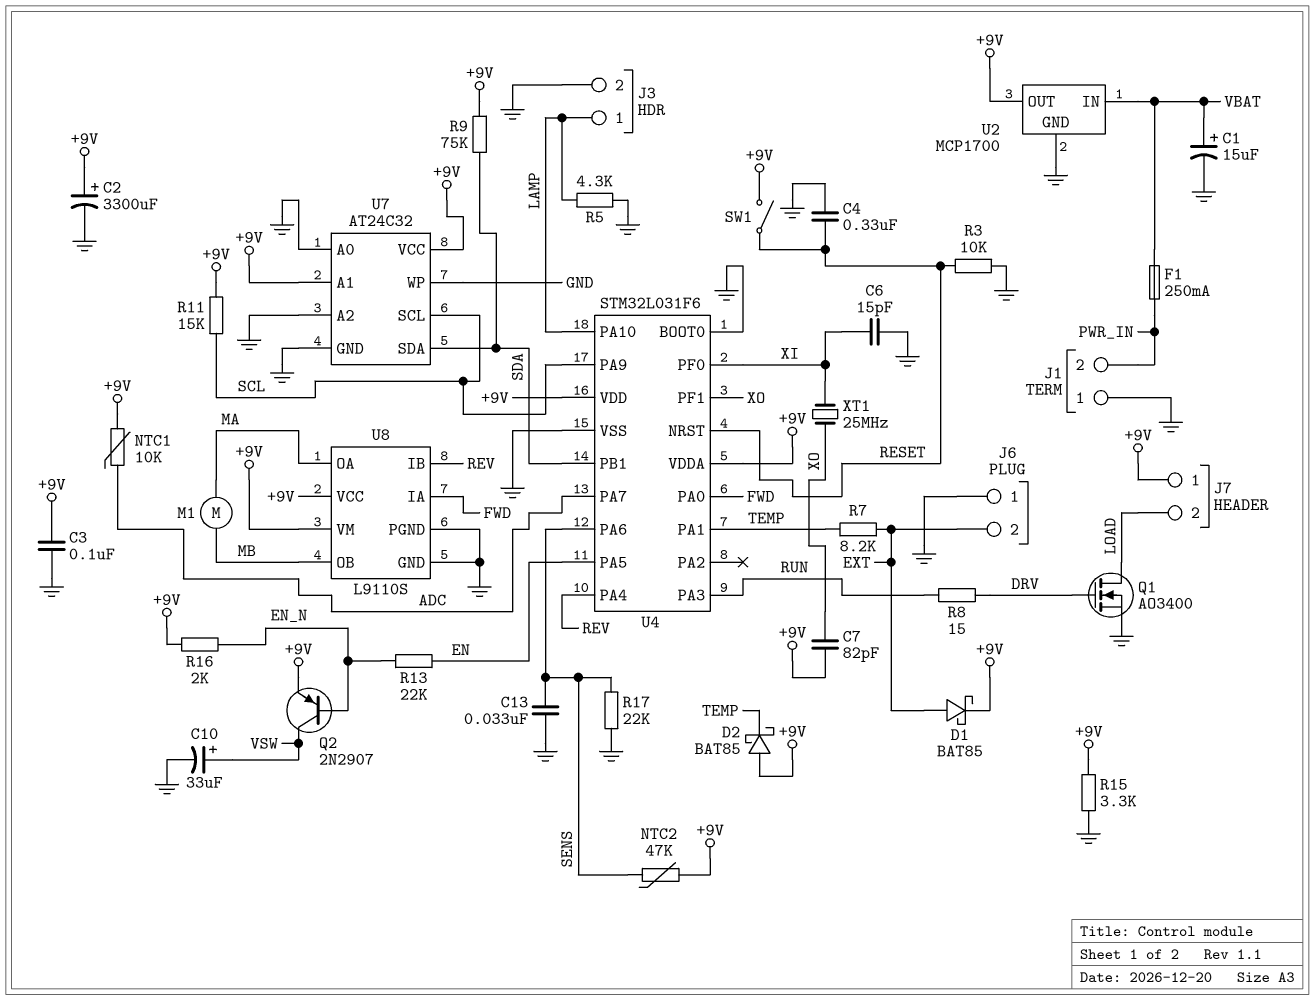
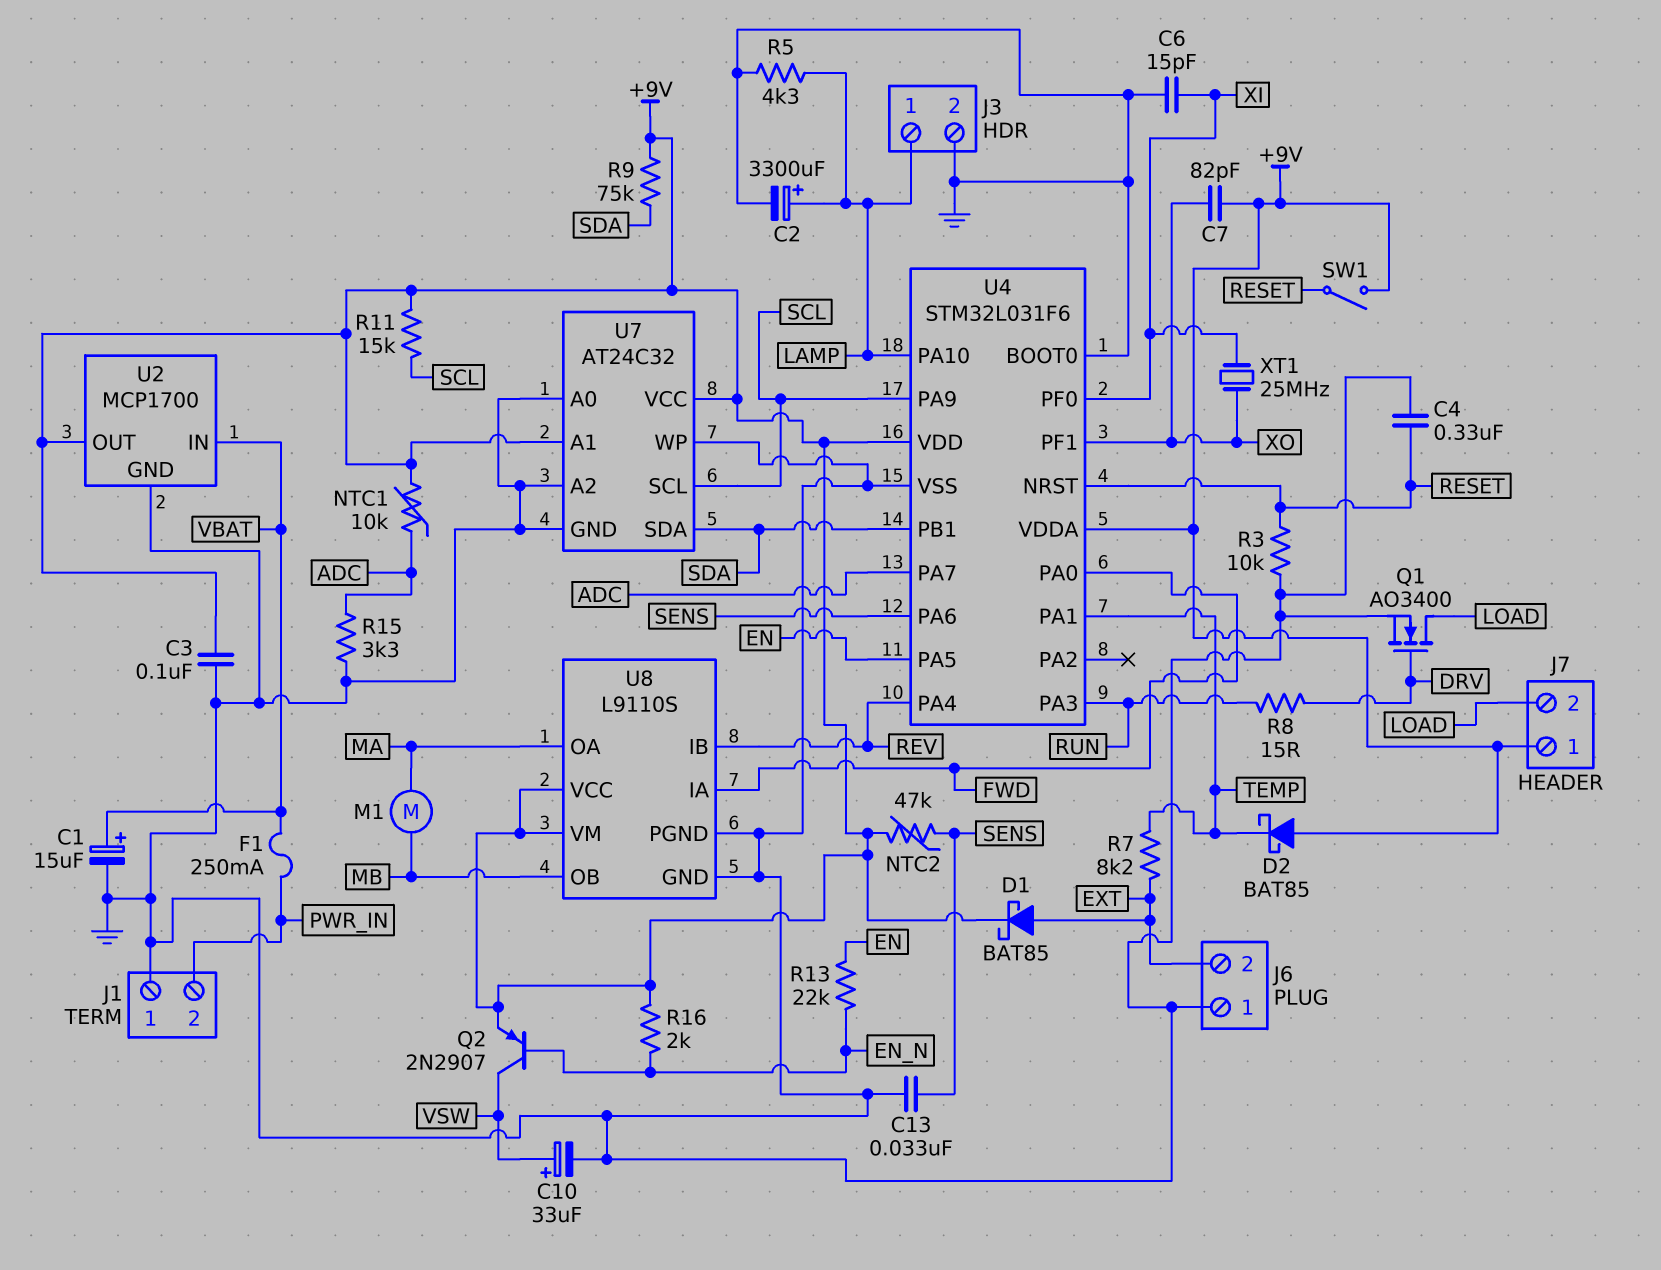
C2: 3300uF (plus +9V, minus GND) -> 3300uF (plus LAMP, minus GND)
R15: 3.3k (+9V, GND) -> 3.3k (ADC, GND)
R17: 22k (GND, SENS) -> none

